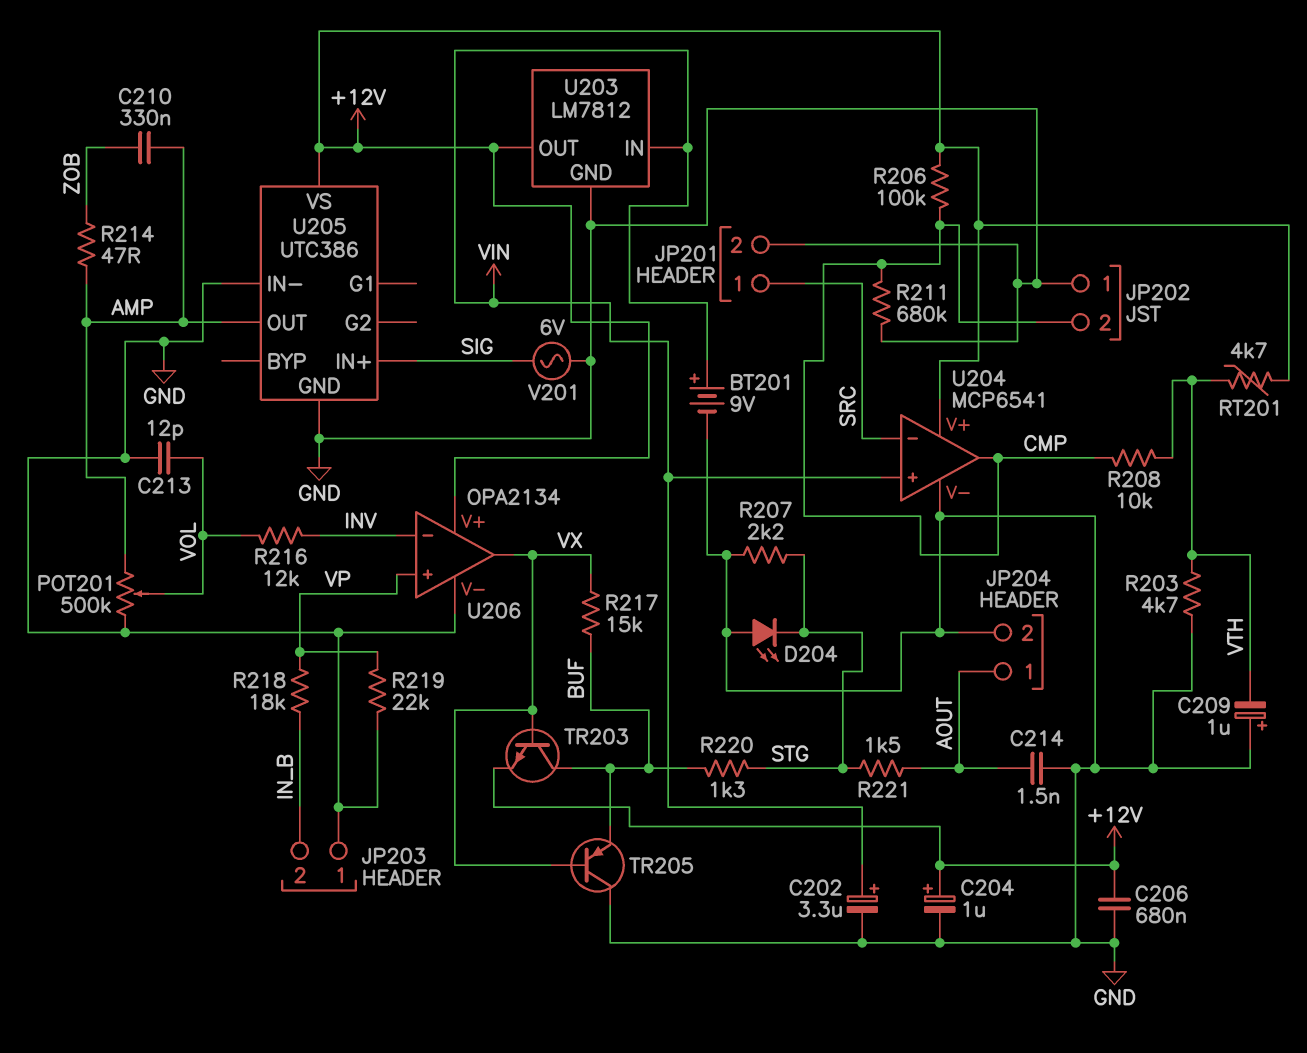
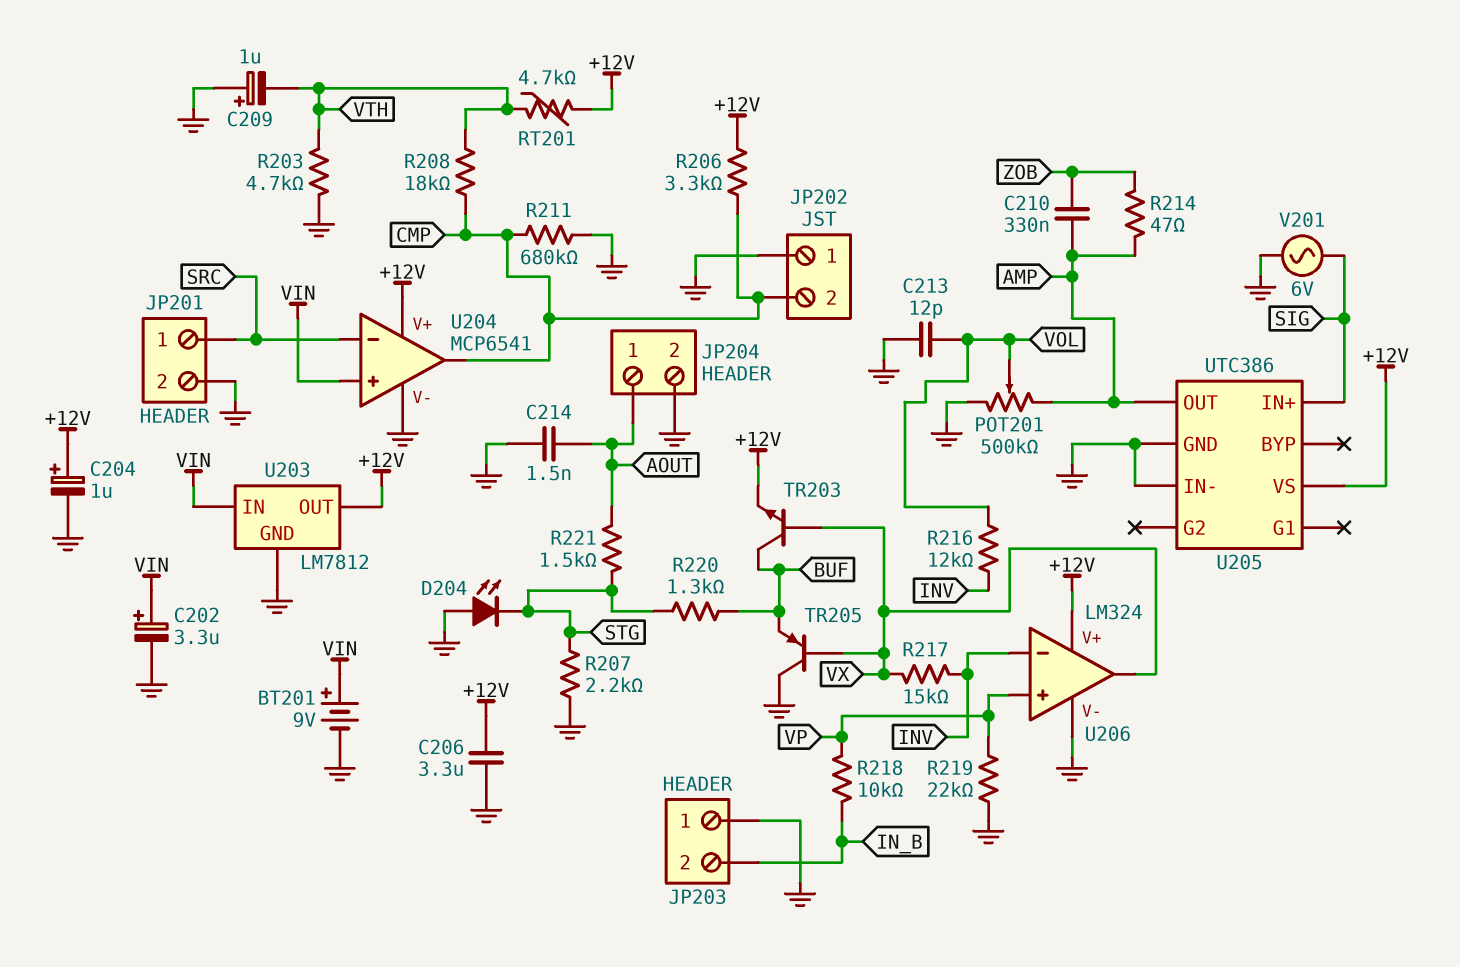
C206: 680nF (+12V, GND) -> 3.3uF (+12V, GND)
R206: 100k (+12V, CMP) -> 3.3k (+12V, CMP)
R208: 10k (CMP, VTH) -> 18k (CMP, VTH)
R217: 15k (BUF, VX) -> 15k (INV, VX)
R218: 18k (IN_B, VP) -> 10k (IN_B, VP)
U206: OPA2134 -> LM324

